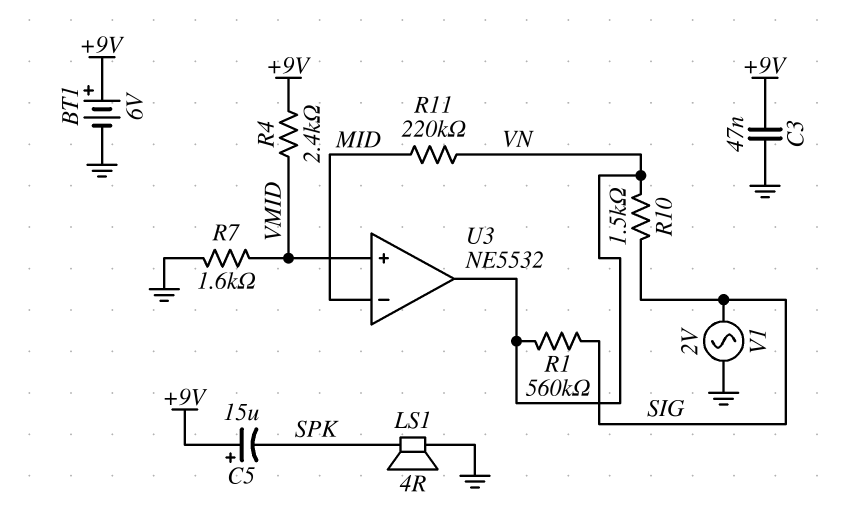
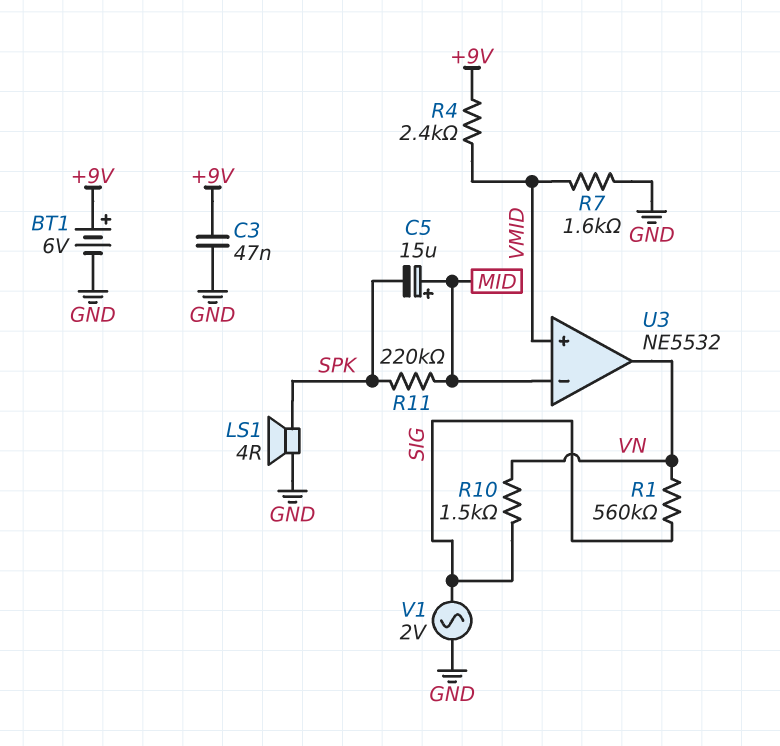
C5: 15uF (plus +9V, minus SPK) -> 15uF (plus MID, minus SPK)
R11: 220k (MID, VN) -> 220k (MID, SPK)

